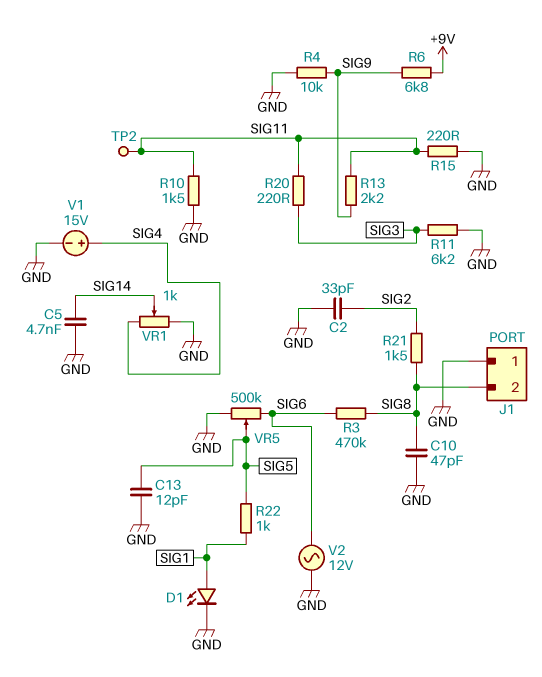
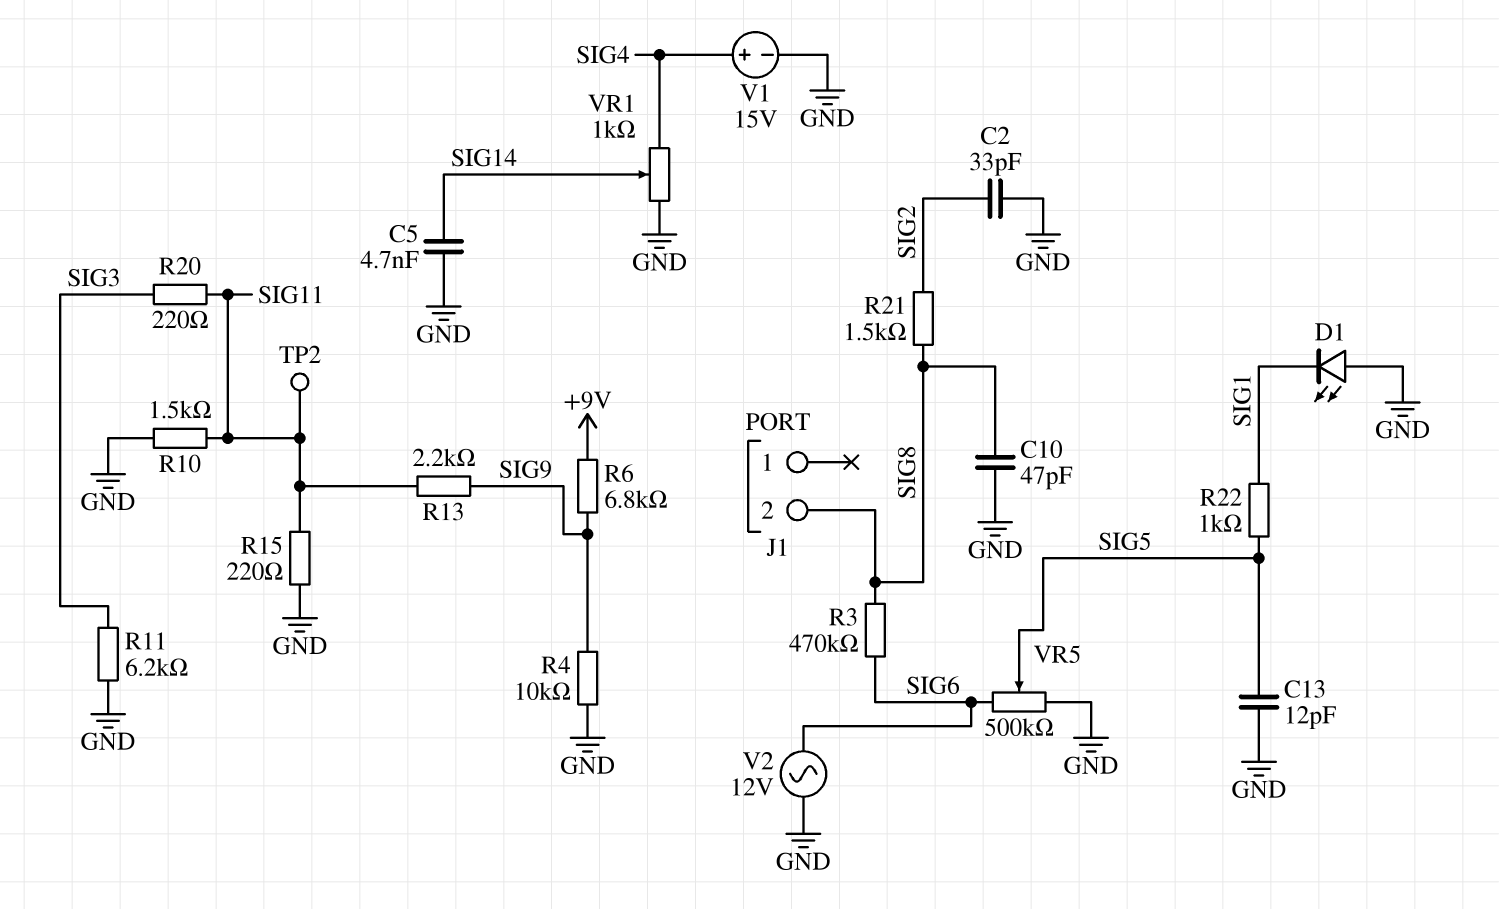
D1: LED (A SIG1, K GND) -> LED (A GND, K SIG1)
J1 pin 1: GND -> none

